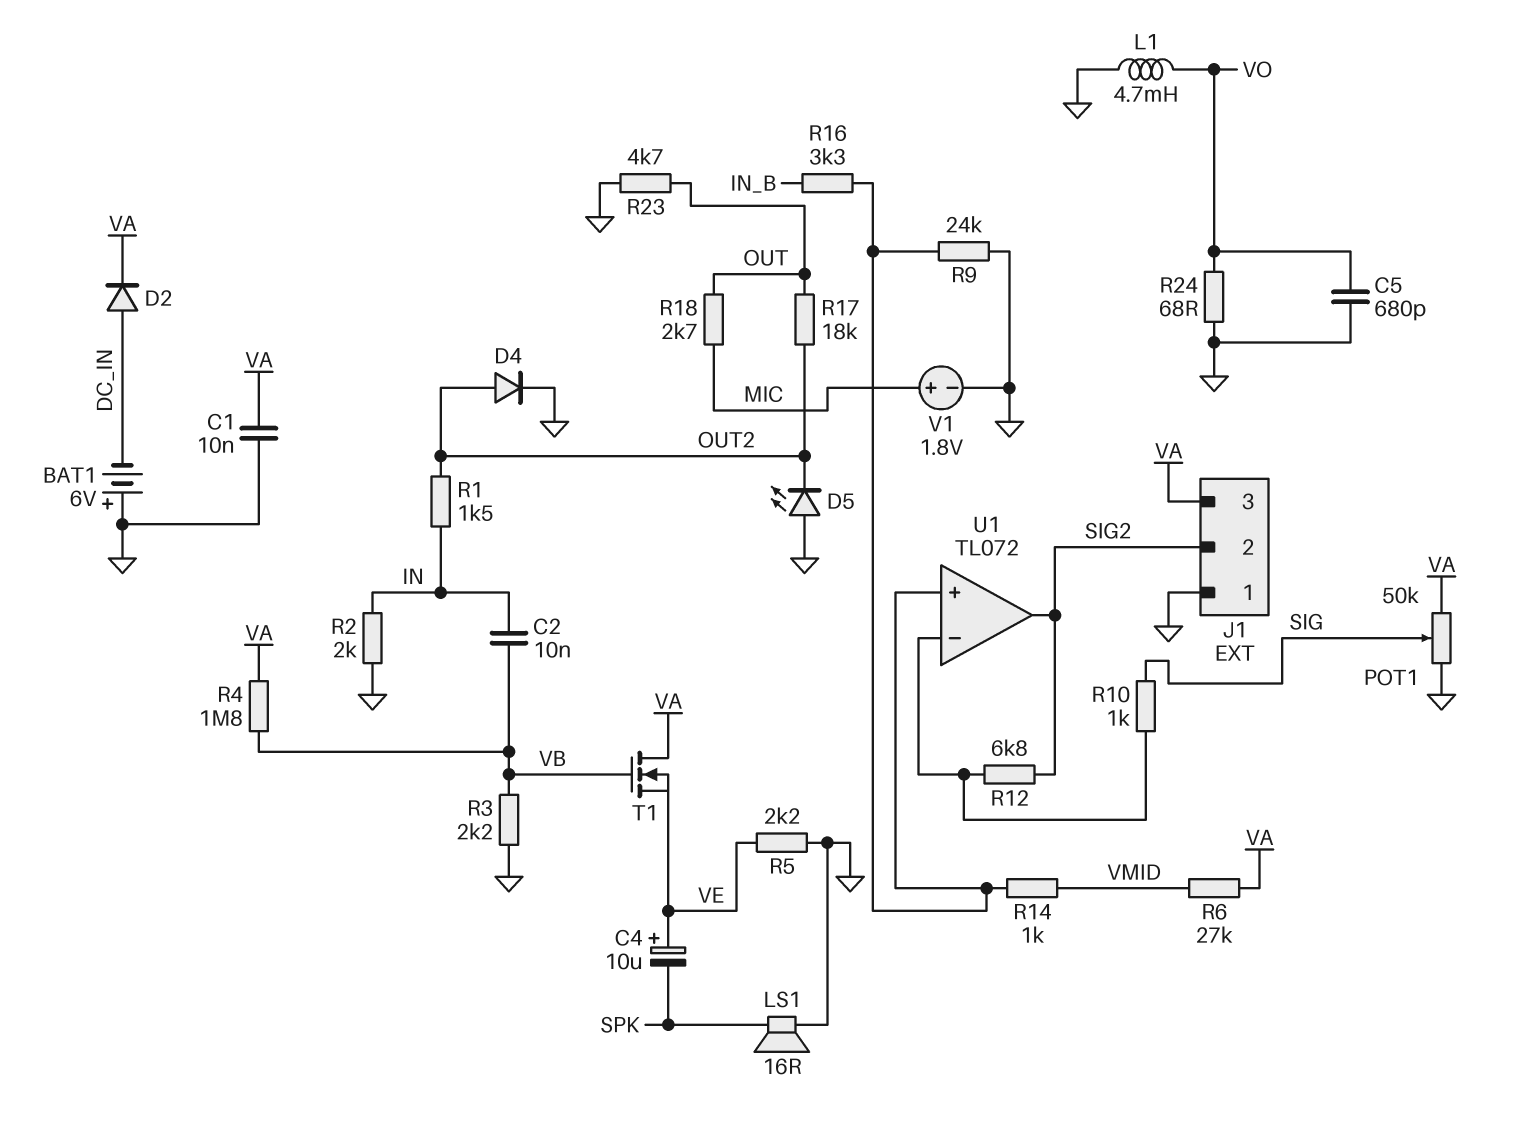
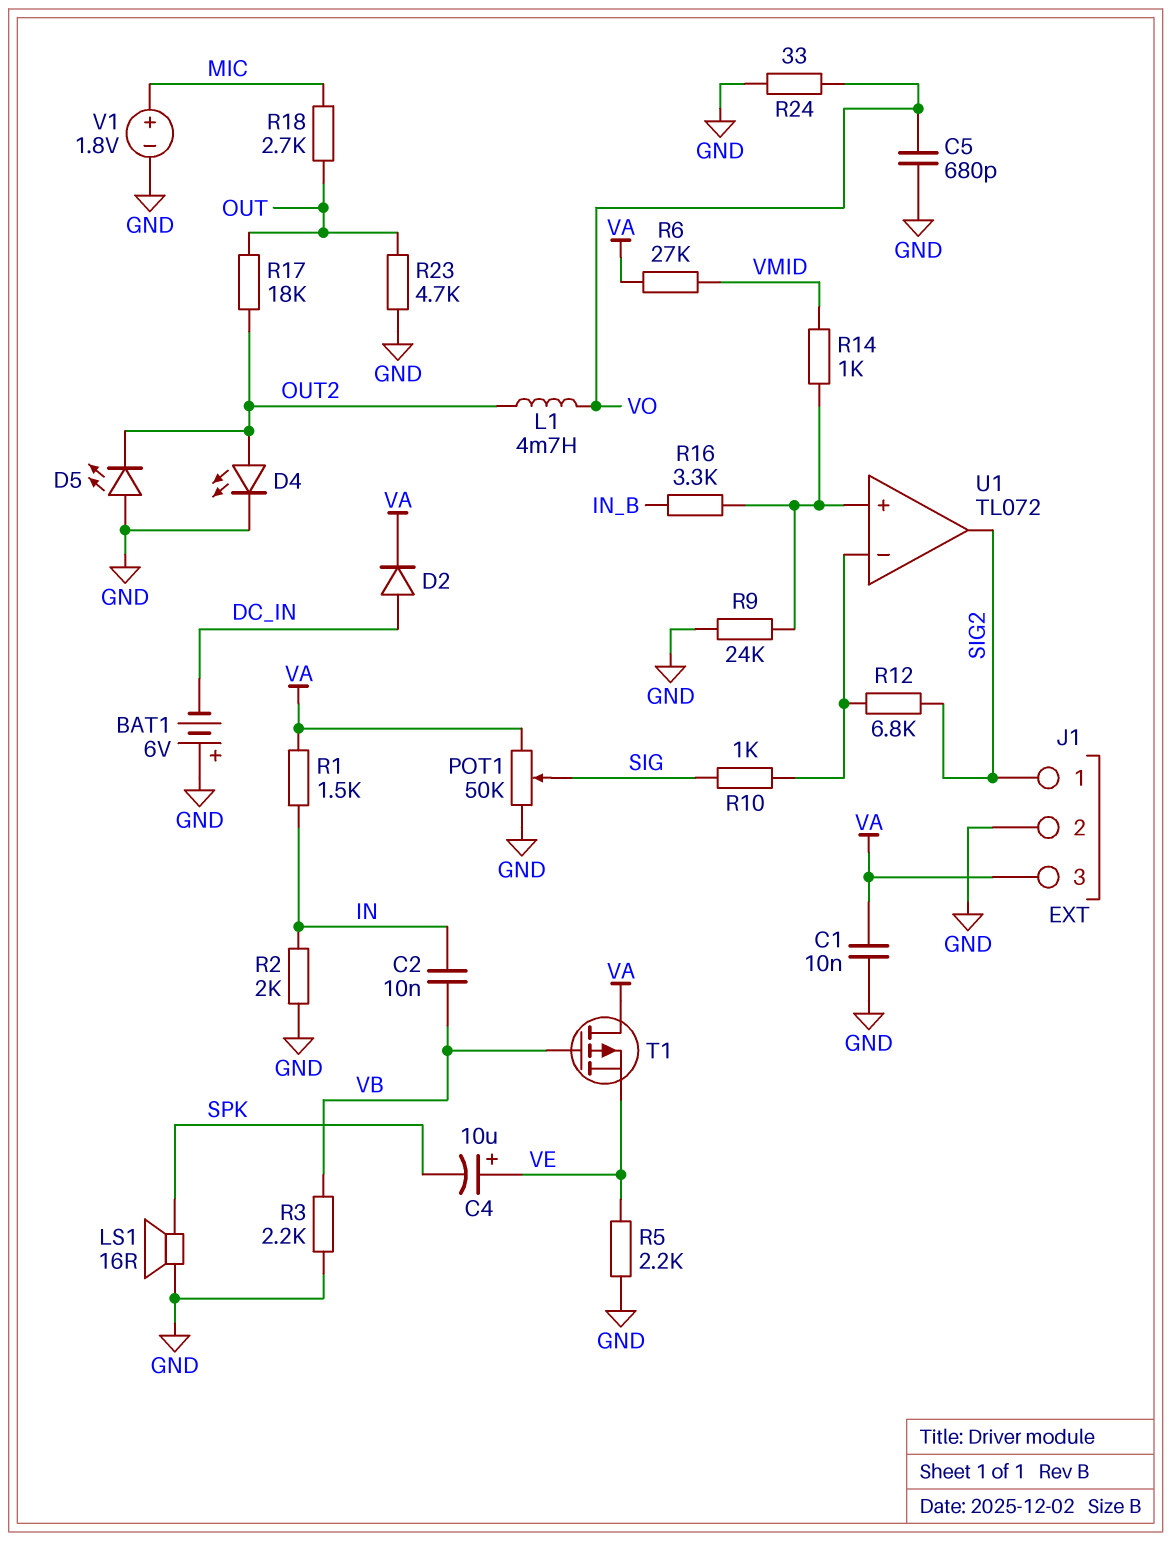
D4: diode (A OUT2, K GND) -> LED (A OUT2, K GND)
J1 pin 1: GND -> SIG2
J1 pin 2: SIG2 -> GND
L1: 4.7mH (GND, VO) -> 4.7mH (OUT2, VO)
R1: 1.5k (IN, OUT2) -> 1.5k (IN, VA)
R4: 1.8M (VA, VB) -> none
R24: 68 (GND, VO) -> 33 (GND, VO)
T1: NMOS (G VB, D VA, S VE) -> PMOS (G VB, D VA, S VE)

